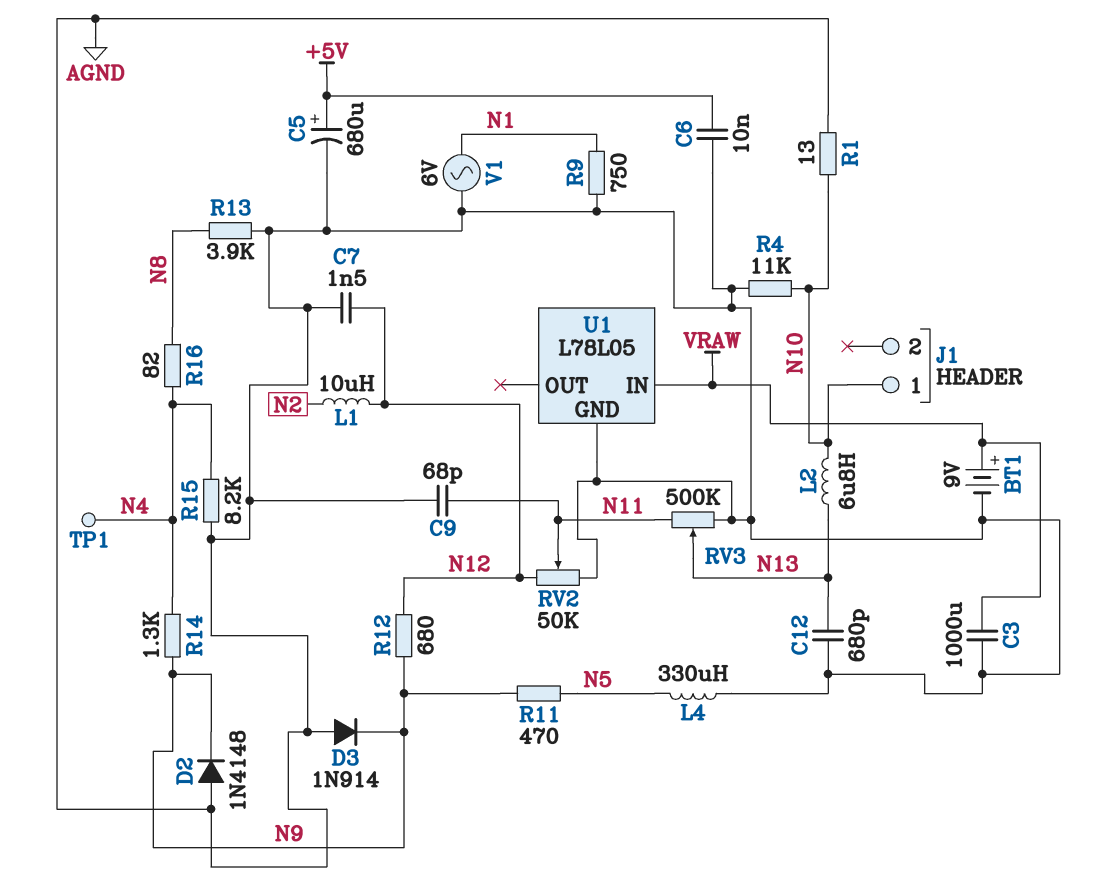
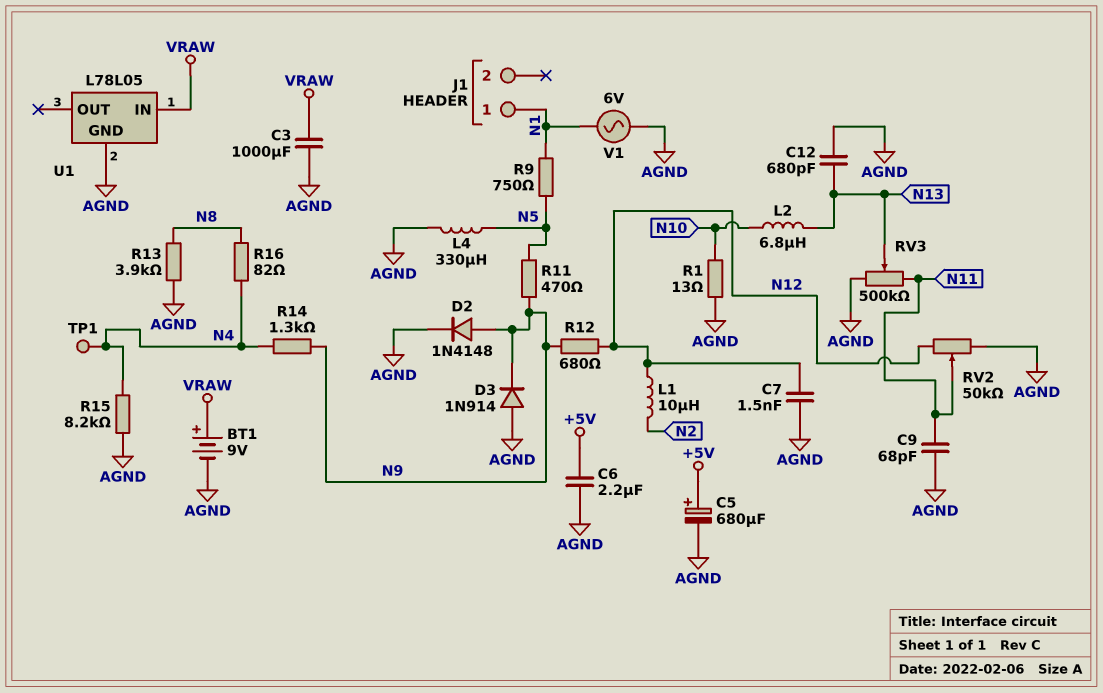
C6: 10nF (+5V, AGND) -> 2.2uF (+5V, AGND)
D2: diode 1N4148 (A AGND, K N9) -> diode 1N4148 (A N9, K AGND)
J1 pin 1: N10 -> N1
R4: 11k (AGND, N10) -> none
R9: 750 (AGND, N1) -> 750 (N1, N5)

